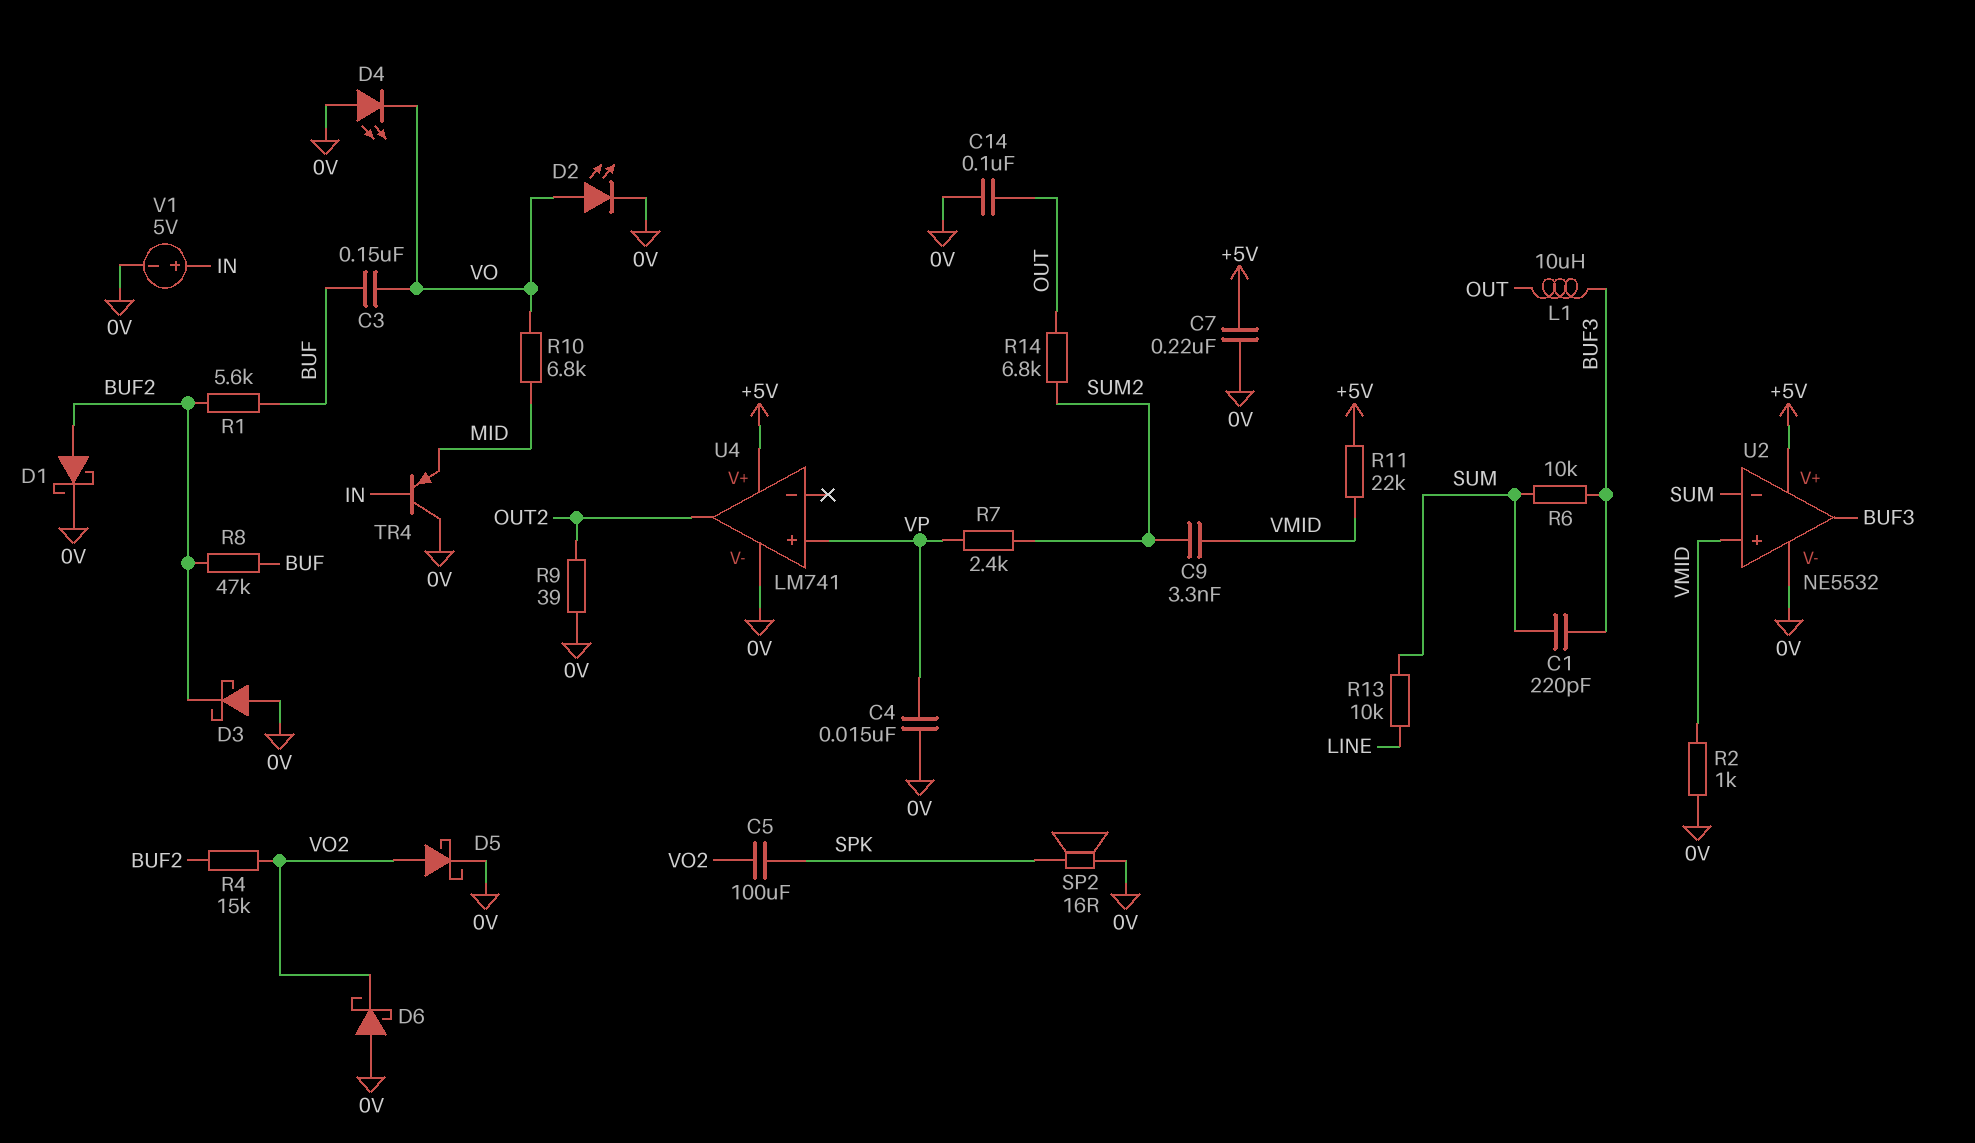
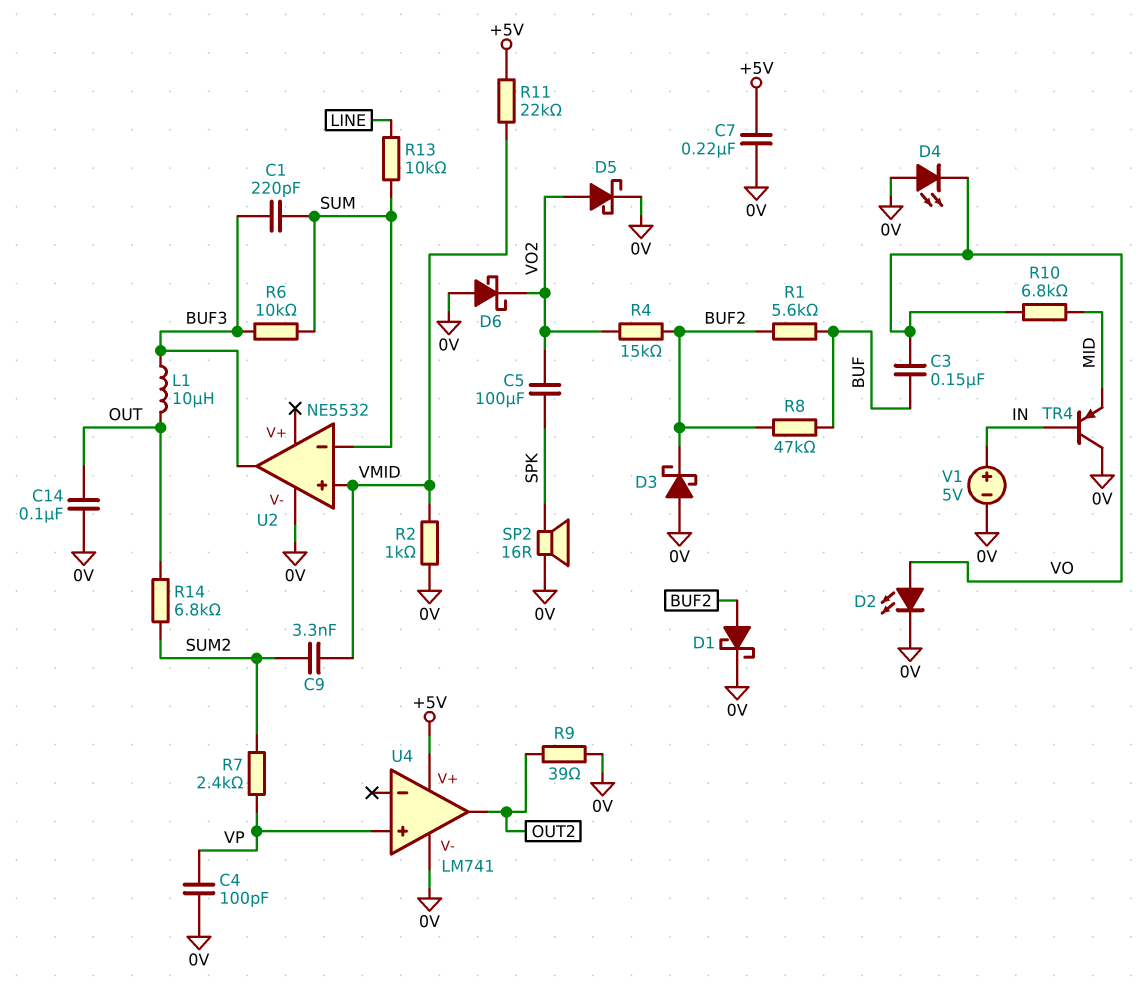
C4: 15nF (0V, VP) -> 100pF (0V, VP)
U2 pin V+: +5V -> none

